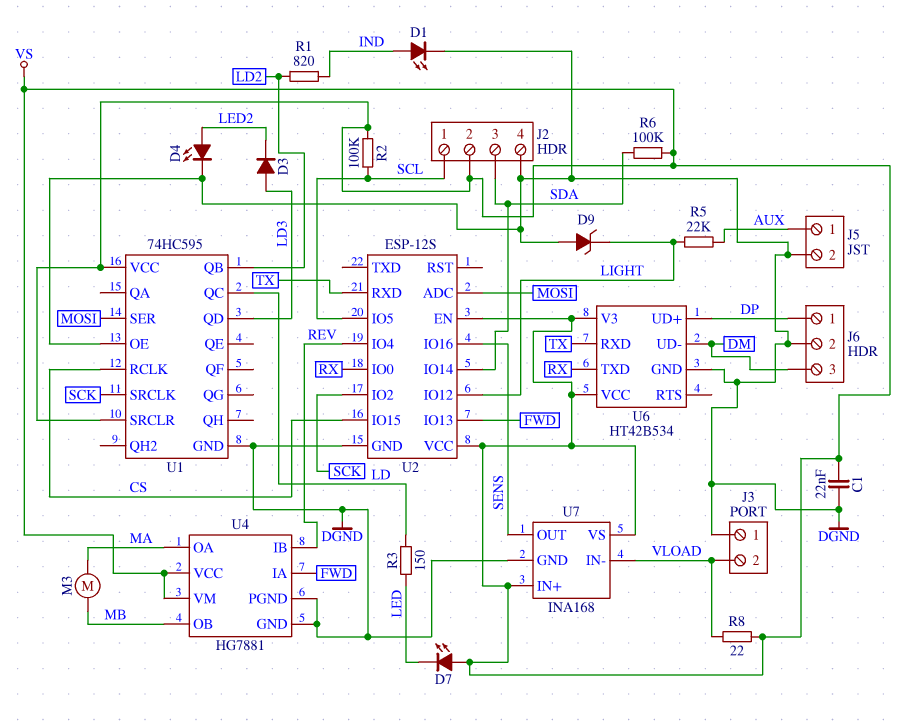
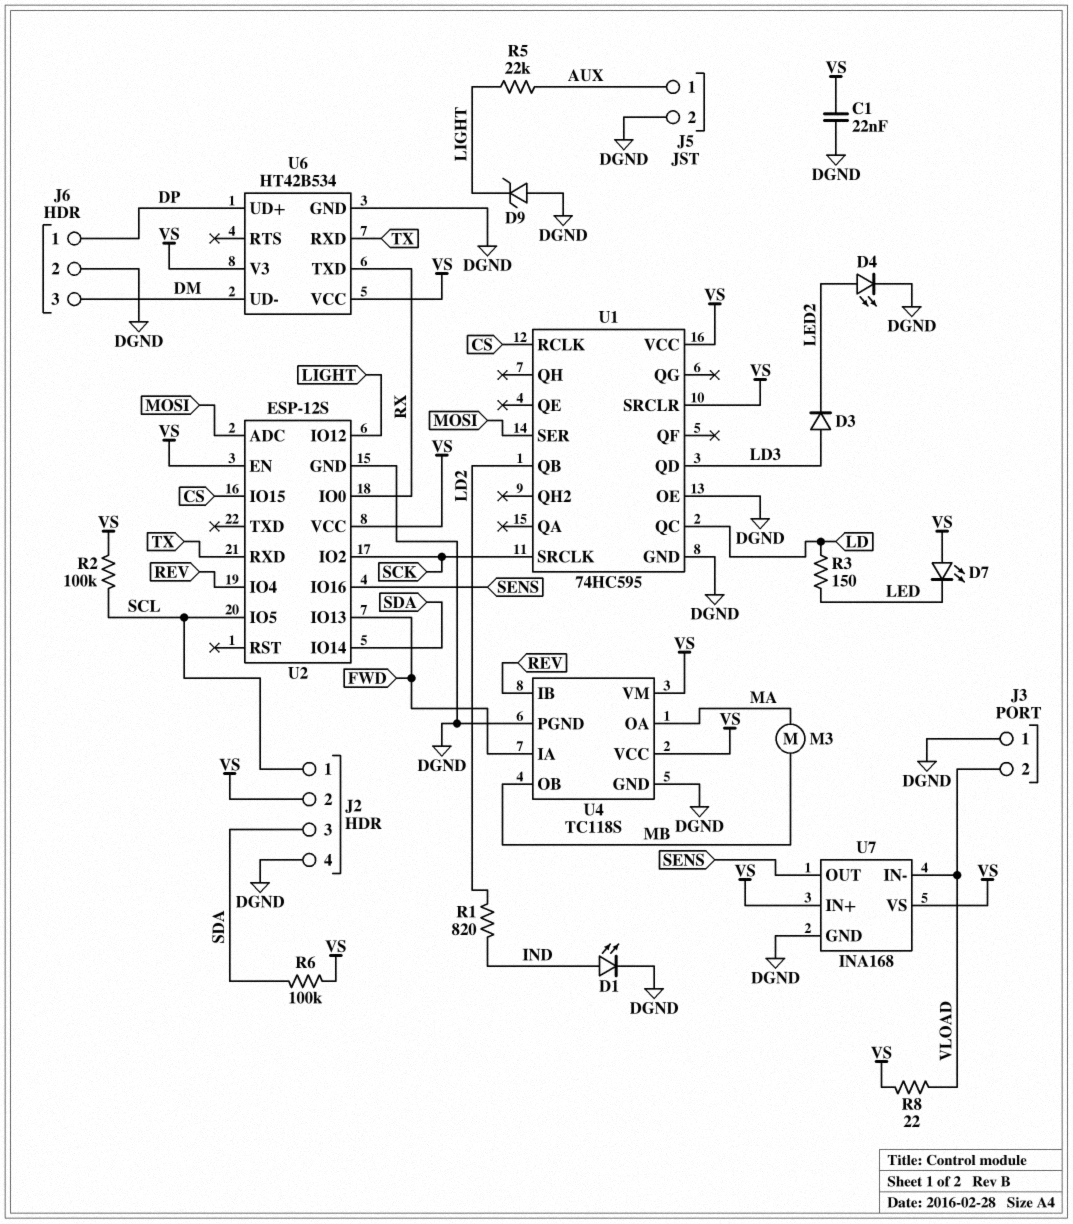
U4: HG7881 -> TC118S

